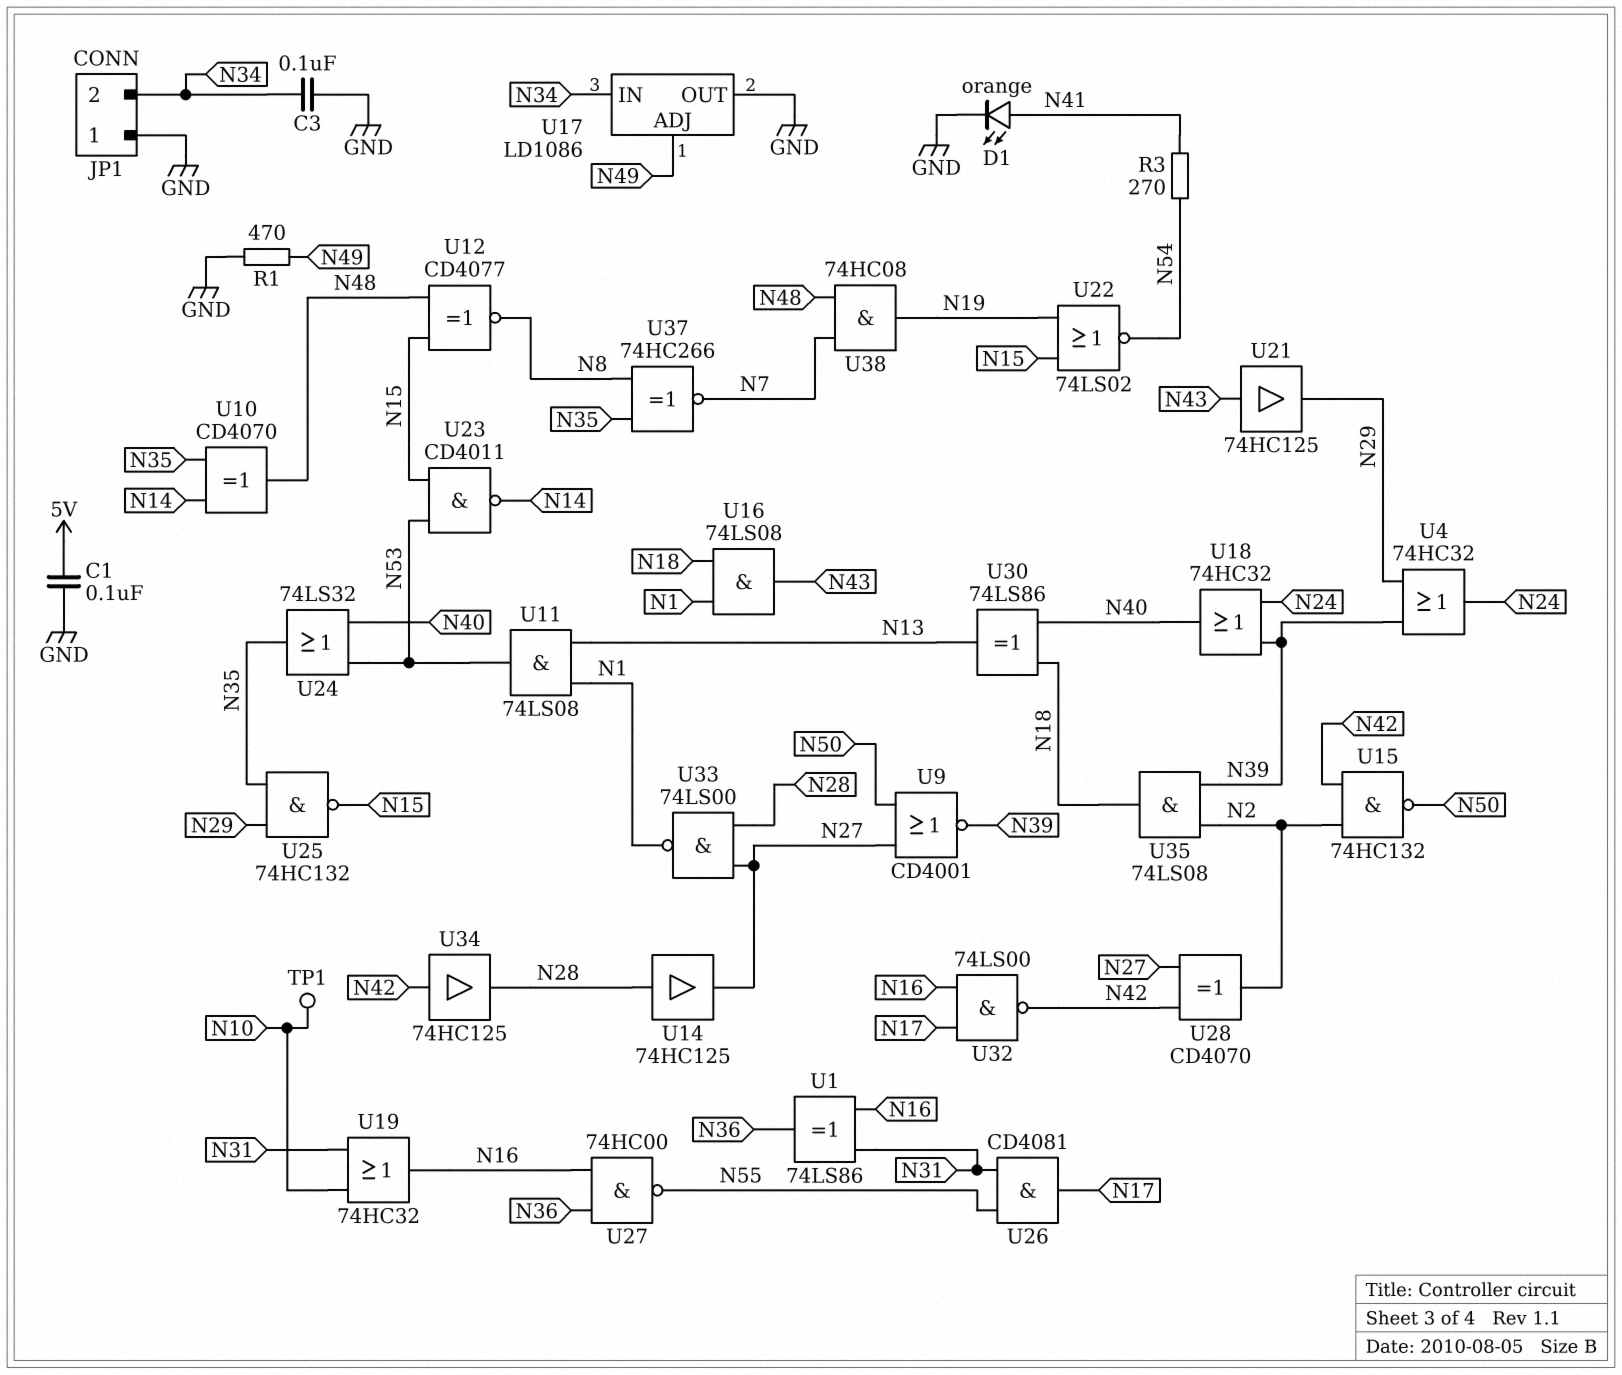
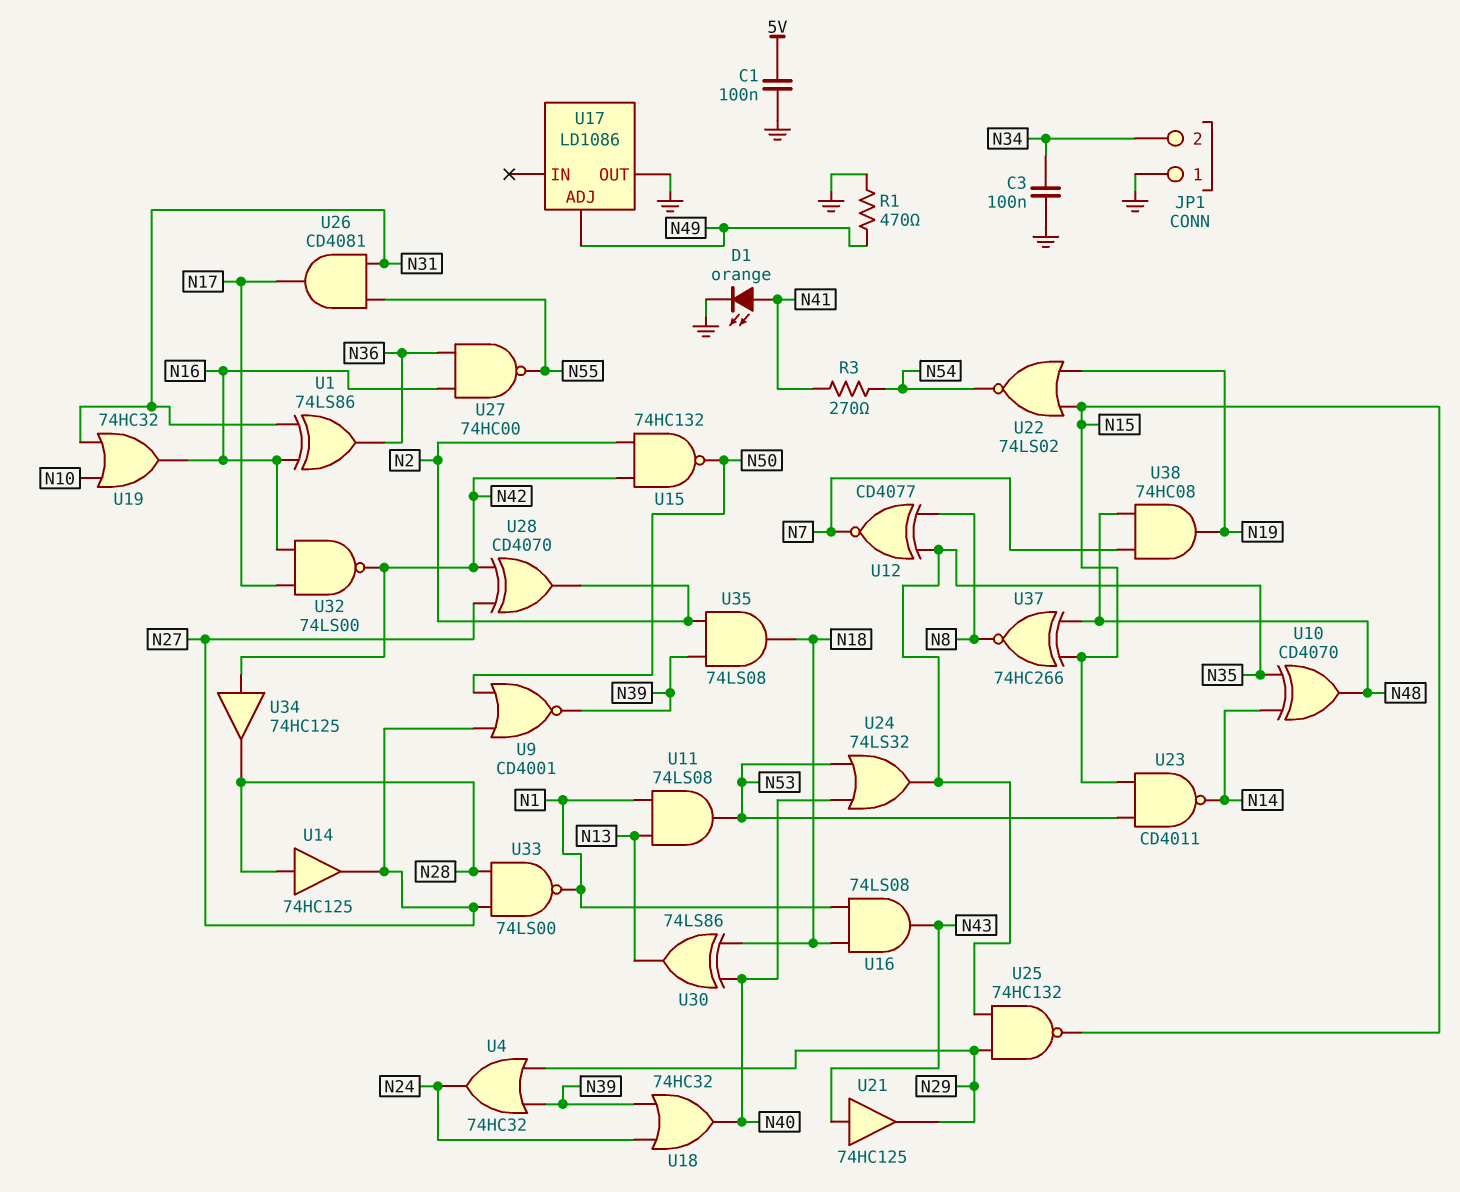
TP1: test point (N10) -> none
U12: XNOR CD4077 (in N15, in N48, out N8) -> XNOR CD4077 (in N8, in N35, out N7)
U17 pin IN: N34 -> none
U37: XNOR 74HC266 (in N8, in N35, out N7) -> XNOR 74HC266 (in N15, in N48, out N8)

